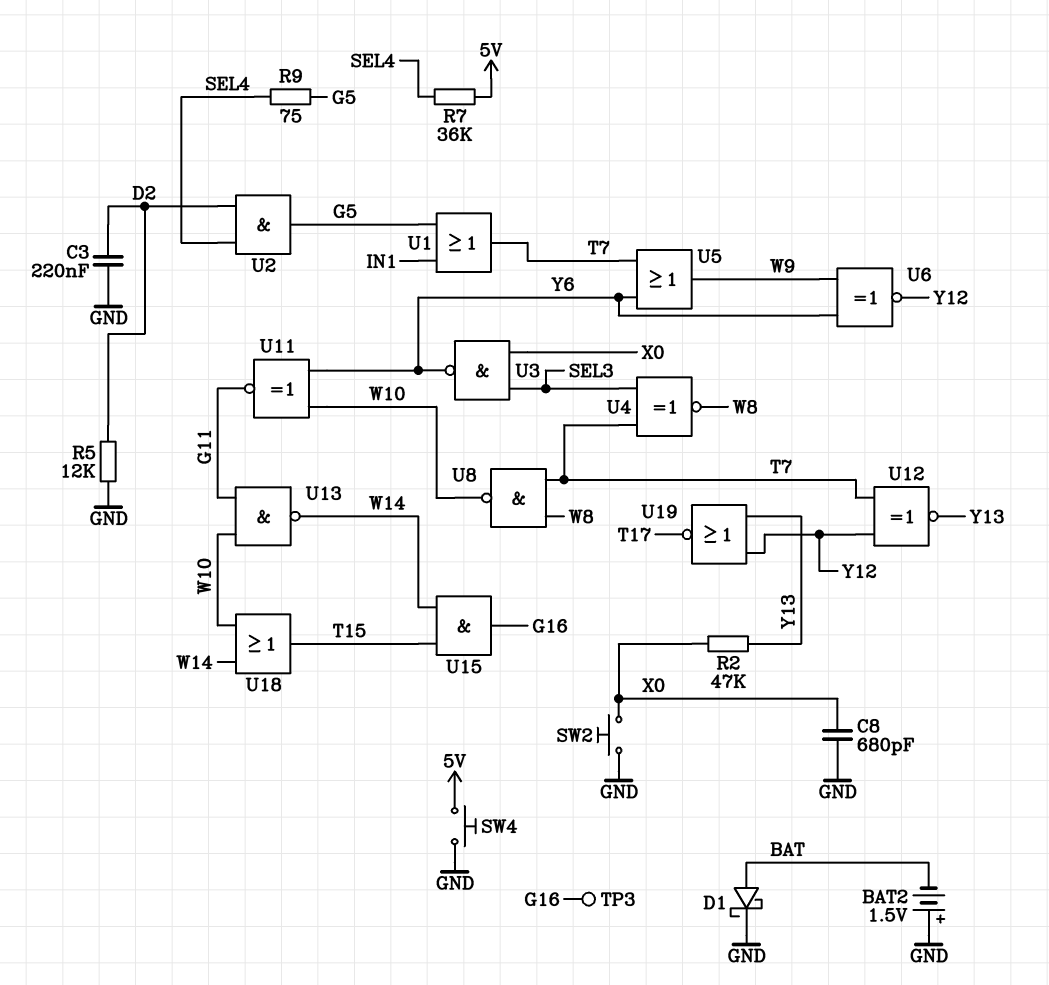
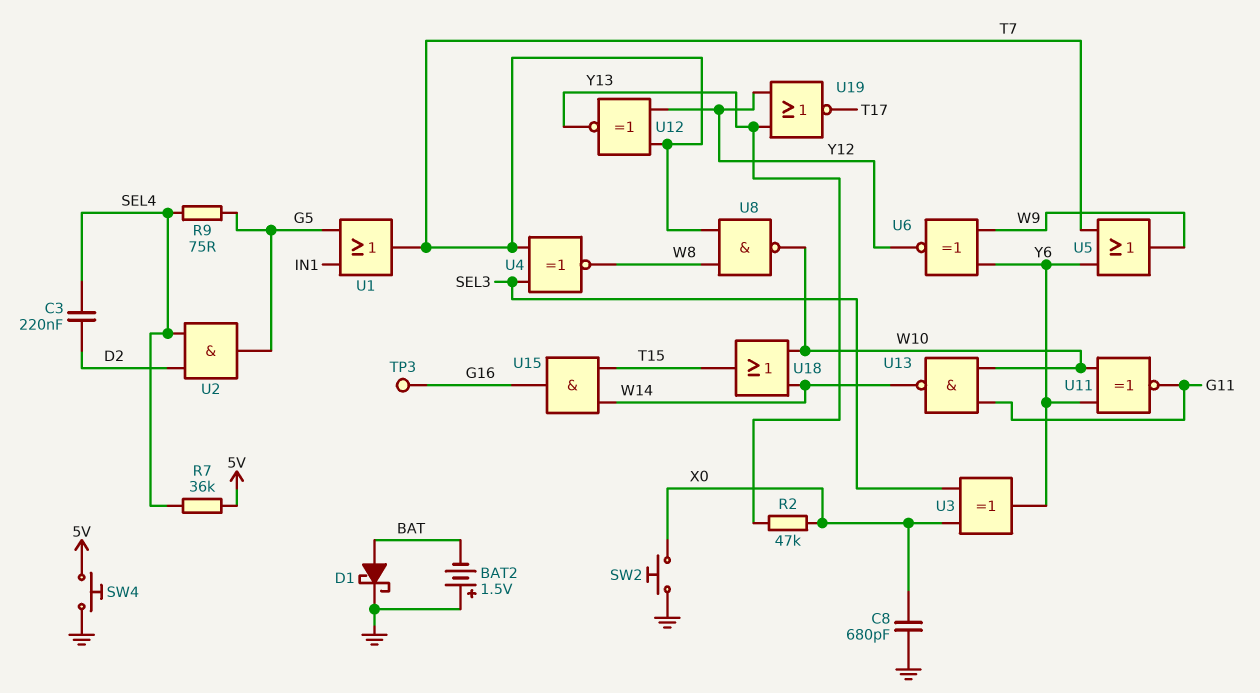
C3: 220nF (D2, GND) -> 220nF (D2, SEL4)
R5: 12k (D2, GND) -> none
U3: NAND (in SEL3, in X0, out Y6) -> XOR (in SEL3, in X0, out Y6)

